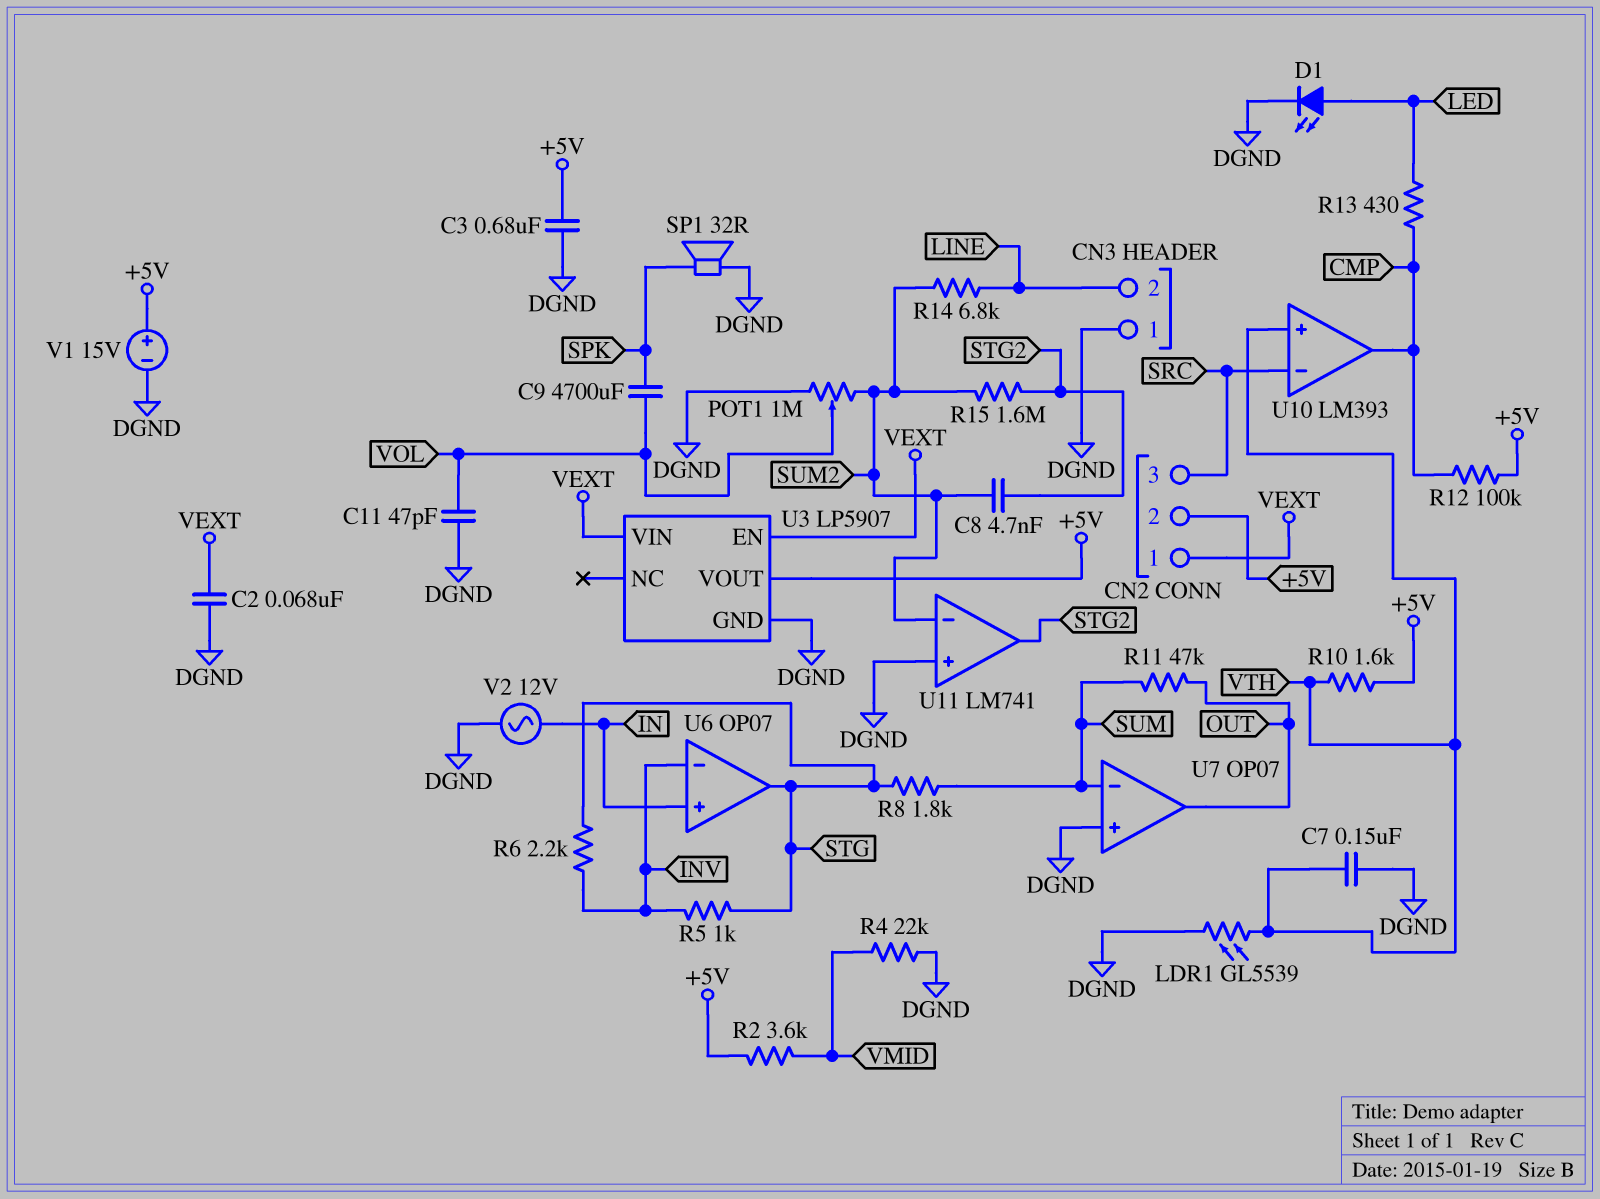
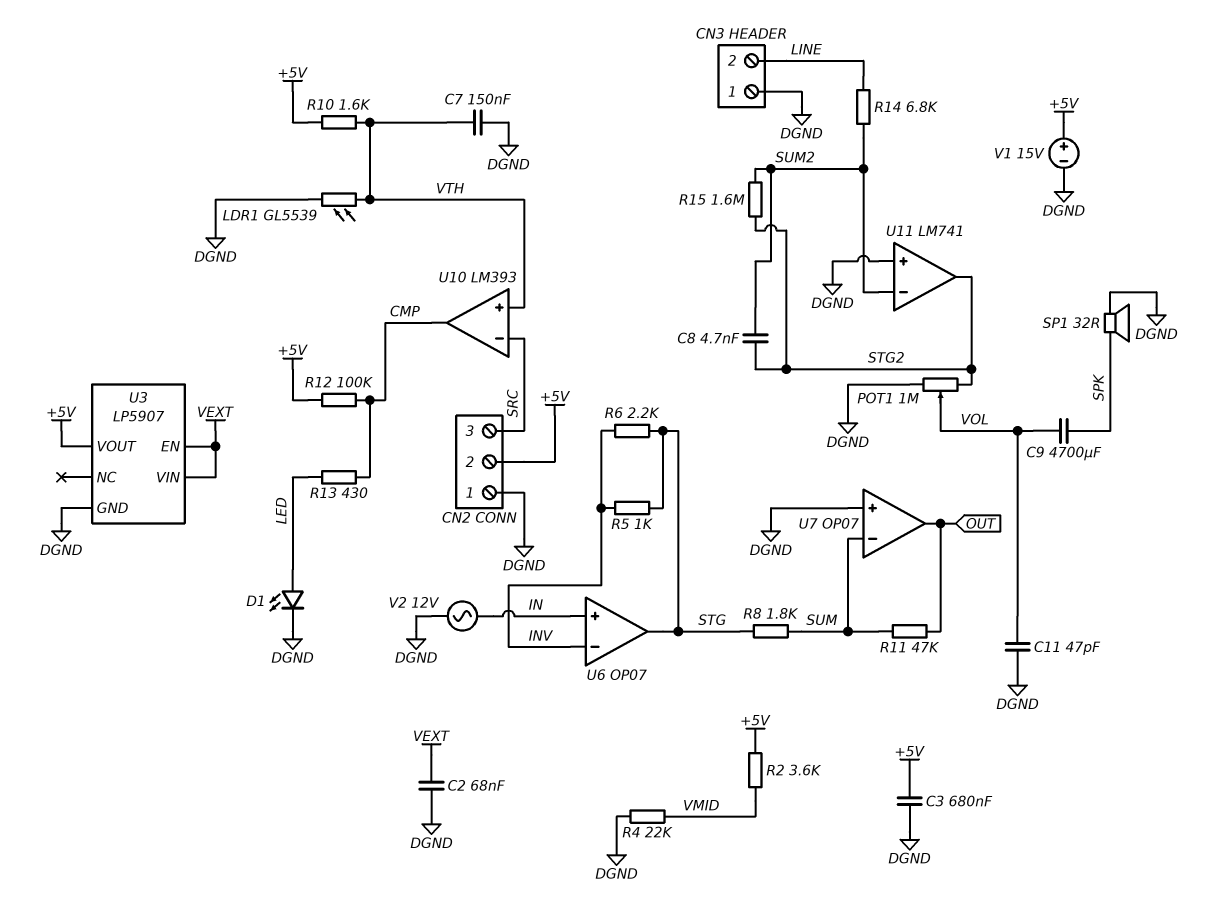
CN2 pin 1: VEXT -> DGND
POT1: 1M (DGND, SUM2, wiper VOL) -> 1M (DGND, STG2, wiper VOL)

